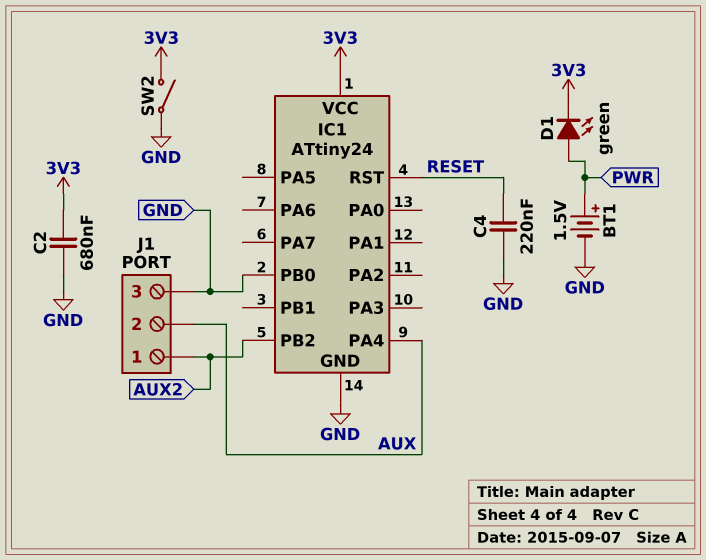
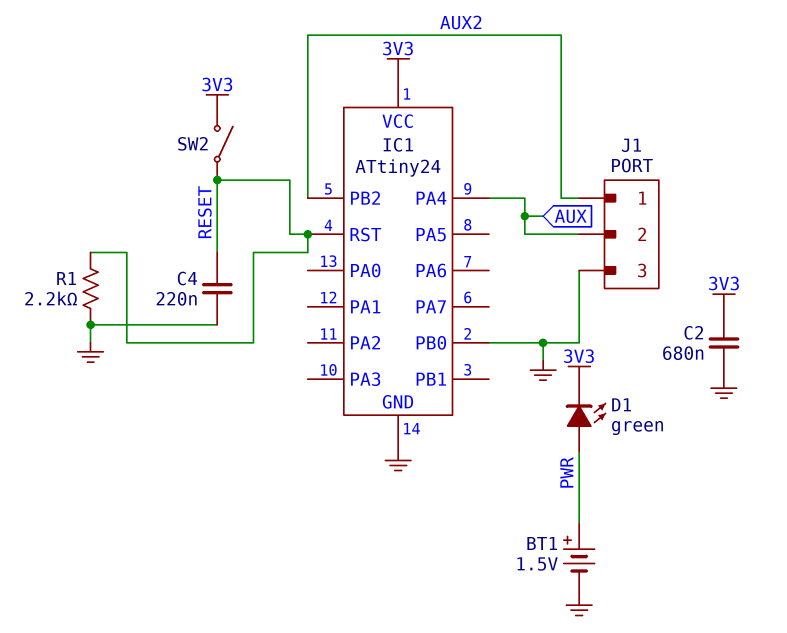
R1: none -> 2.2k (GND, RESET)
SW2: switch (3V3, GND) -> switch (3V3, RESET)

